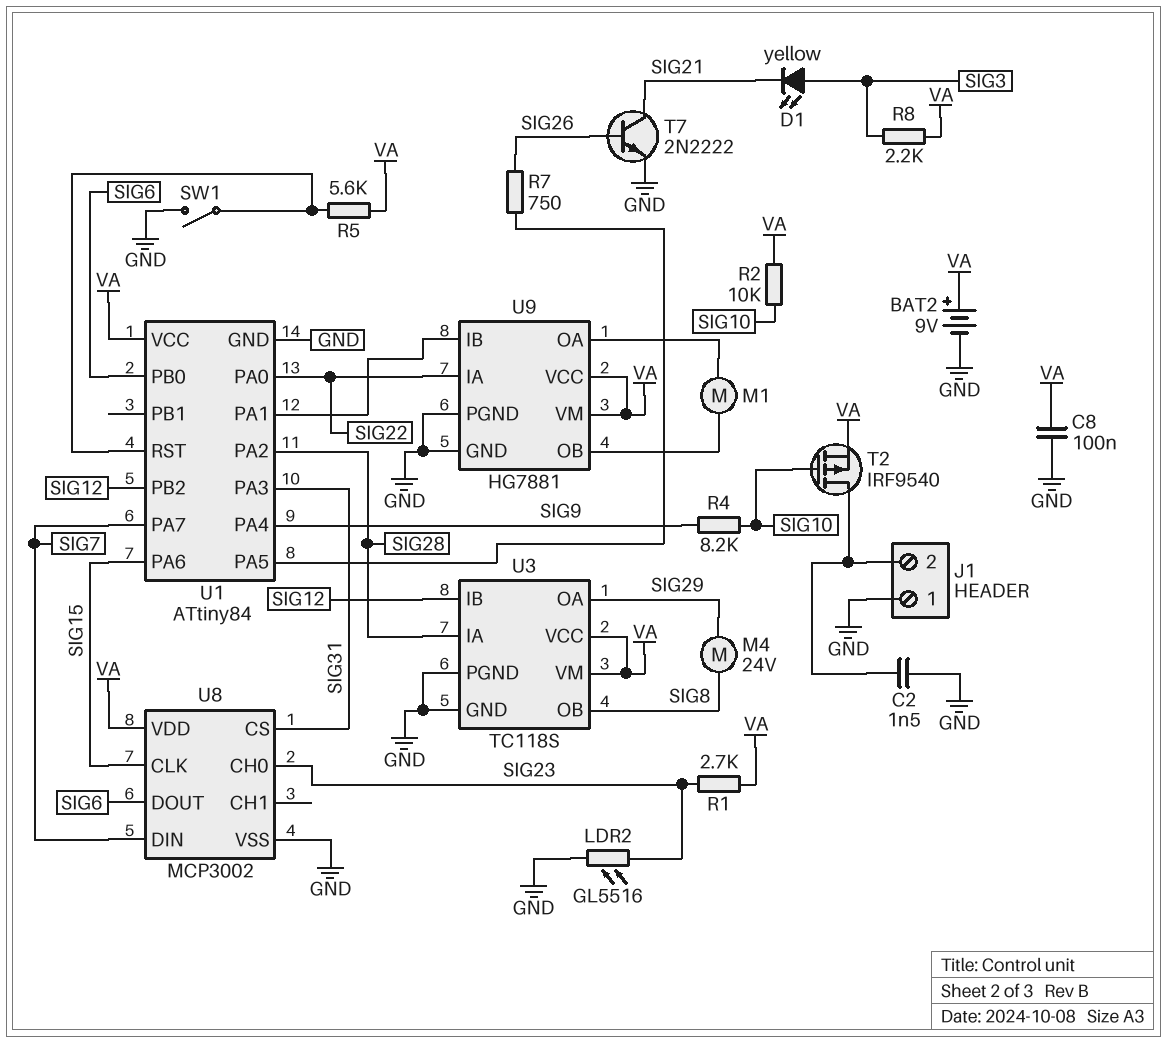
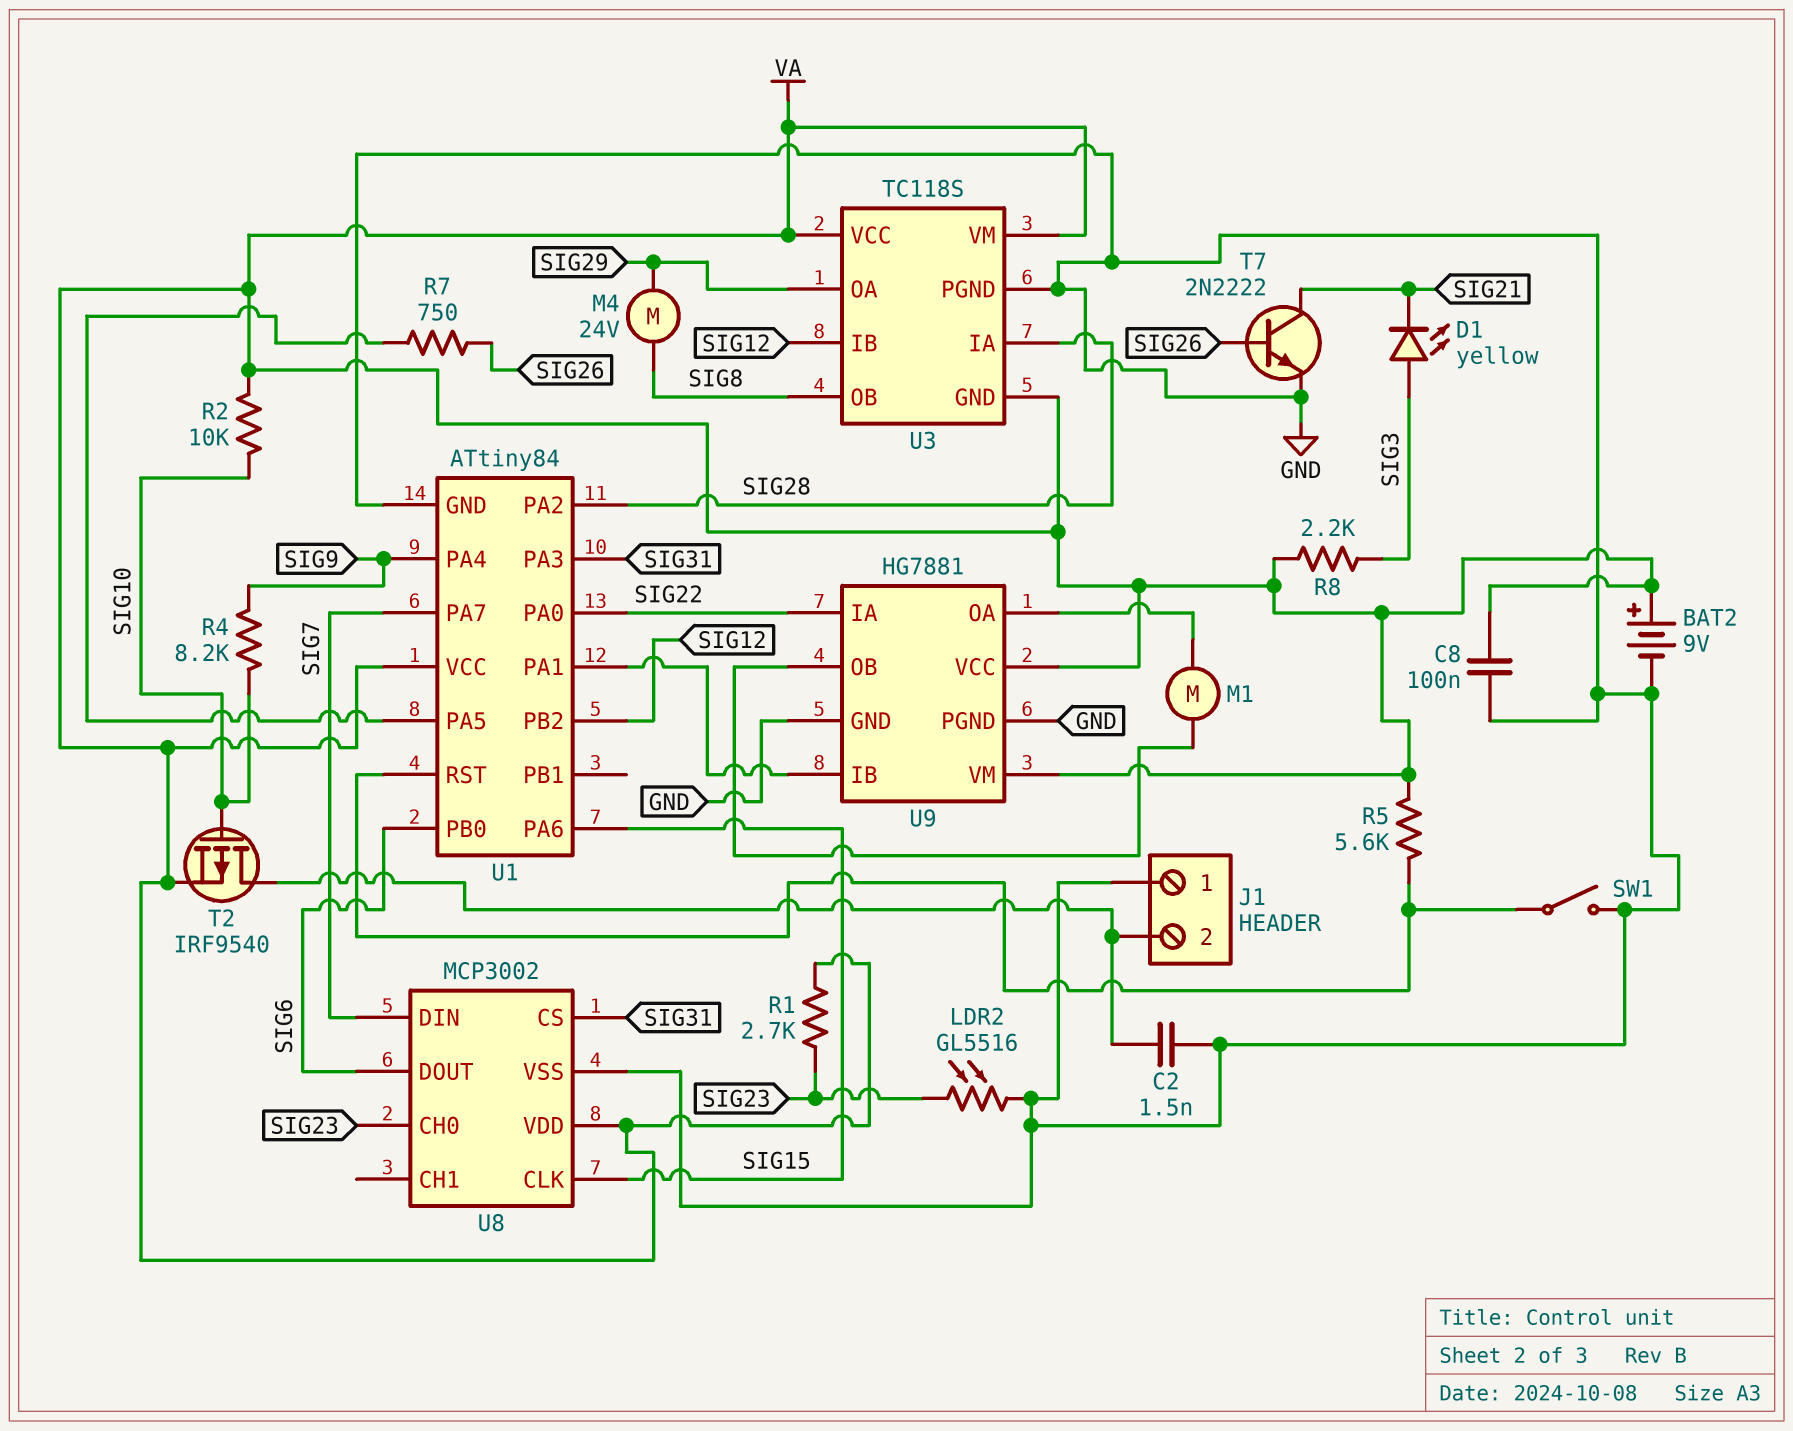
U3 pin GND: GND -> VA

